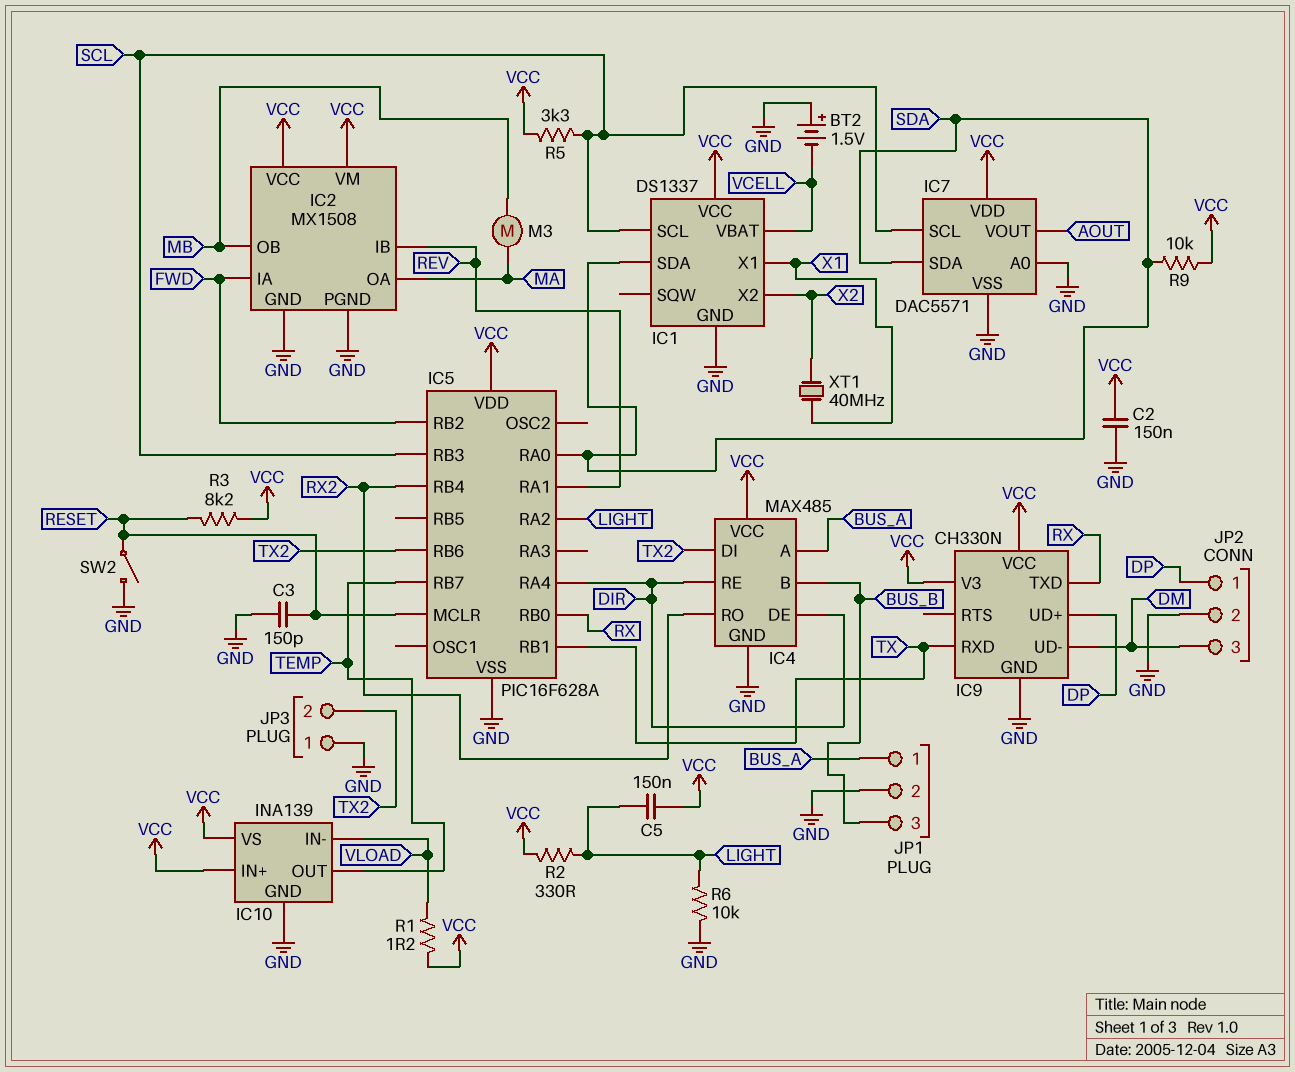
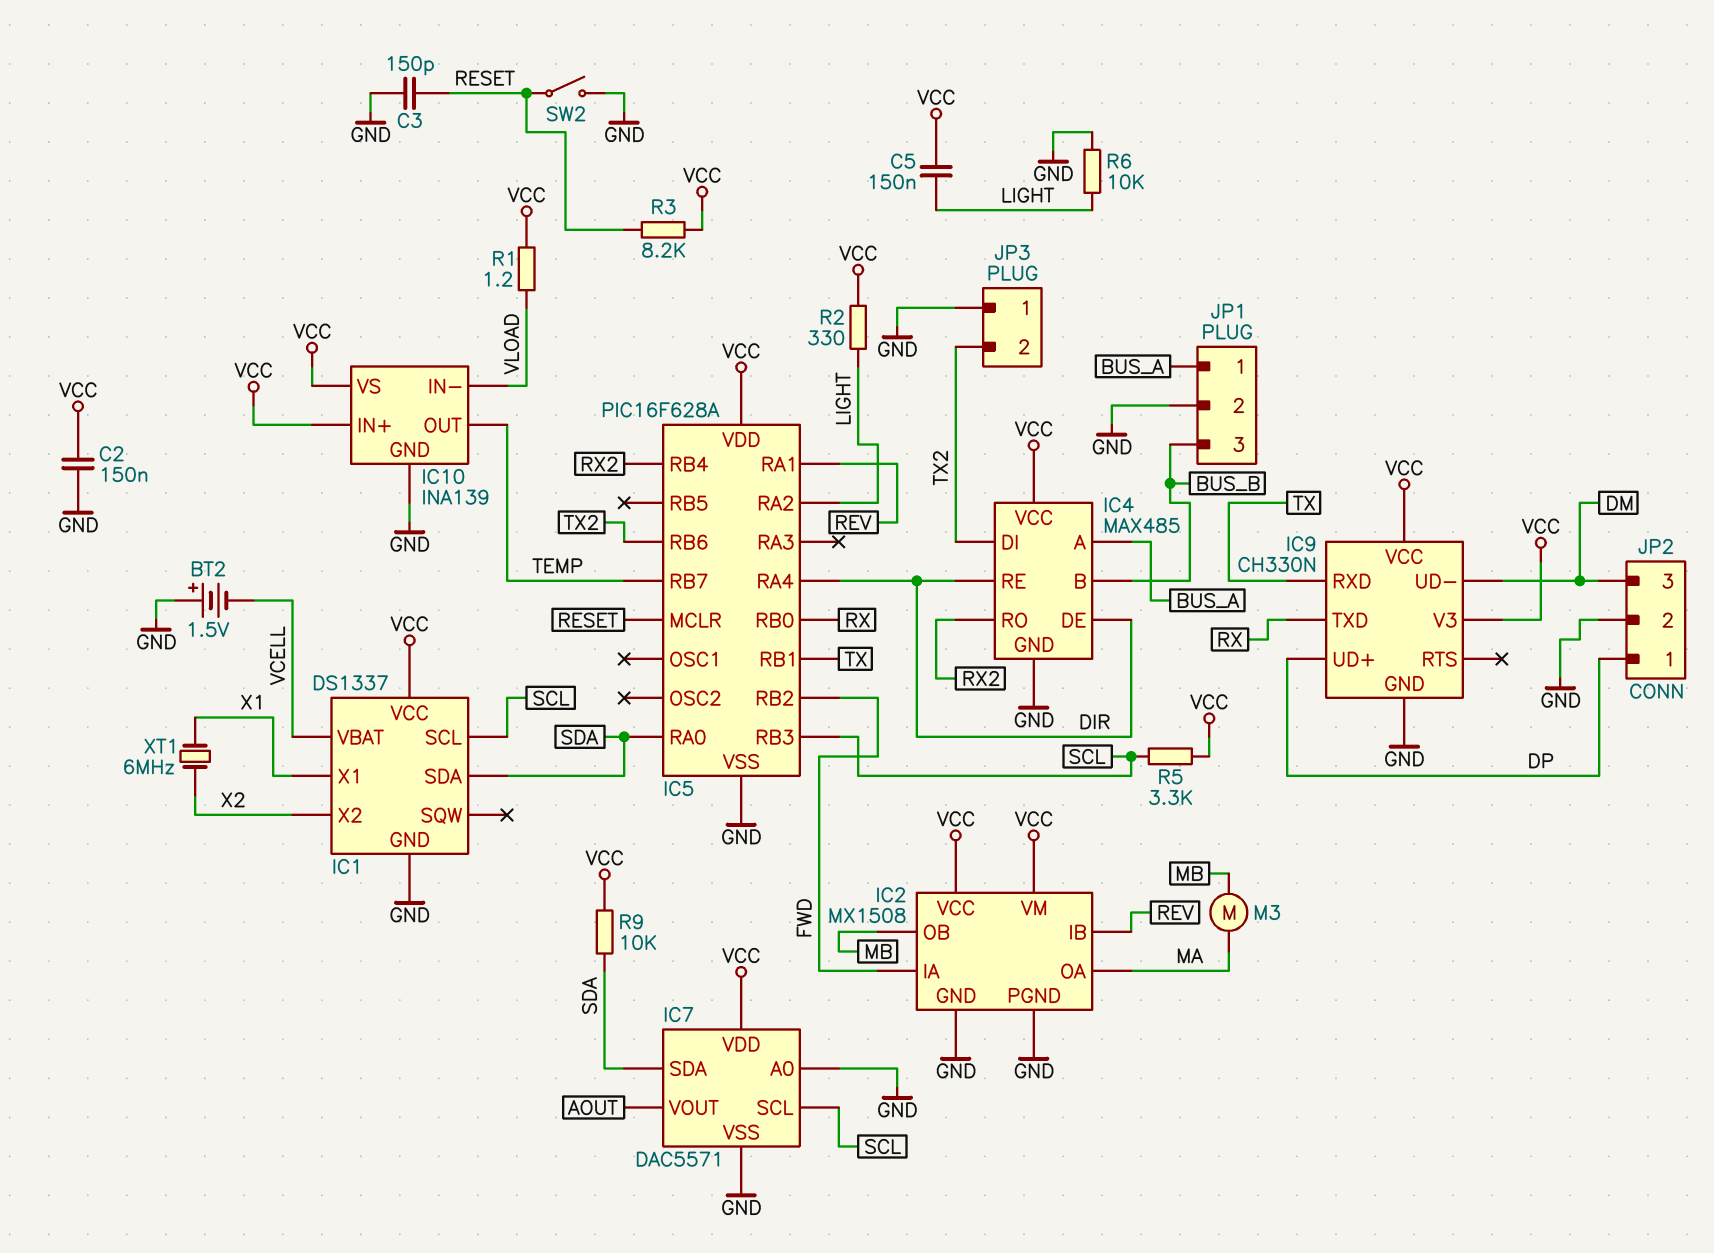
XT1: 40MHz (X1, X2) -> 6MHz (X1, X2)

